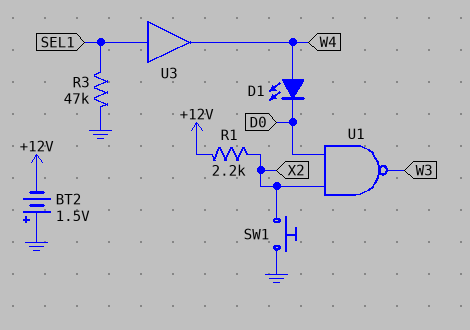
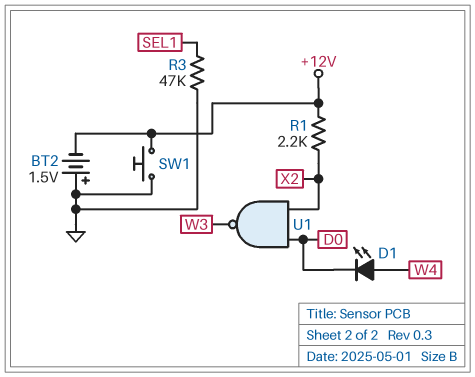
SW1: button (GND, X2) -> button (+12V, GND)
U3: buffer (in SEL1, out W4) -> none

